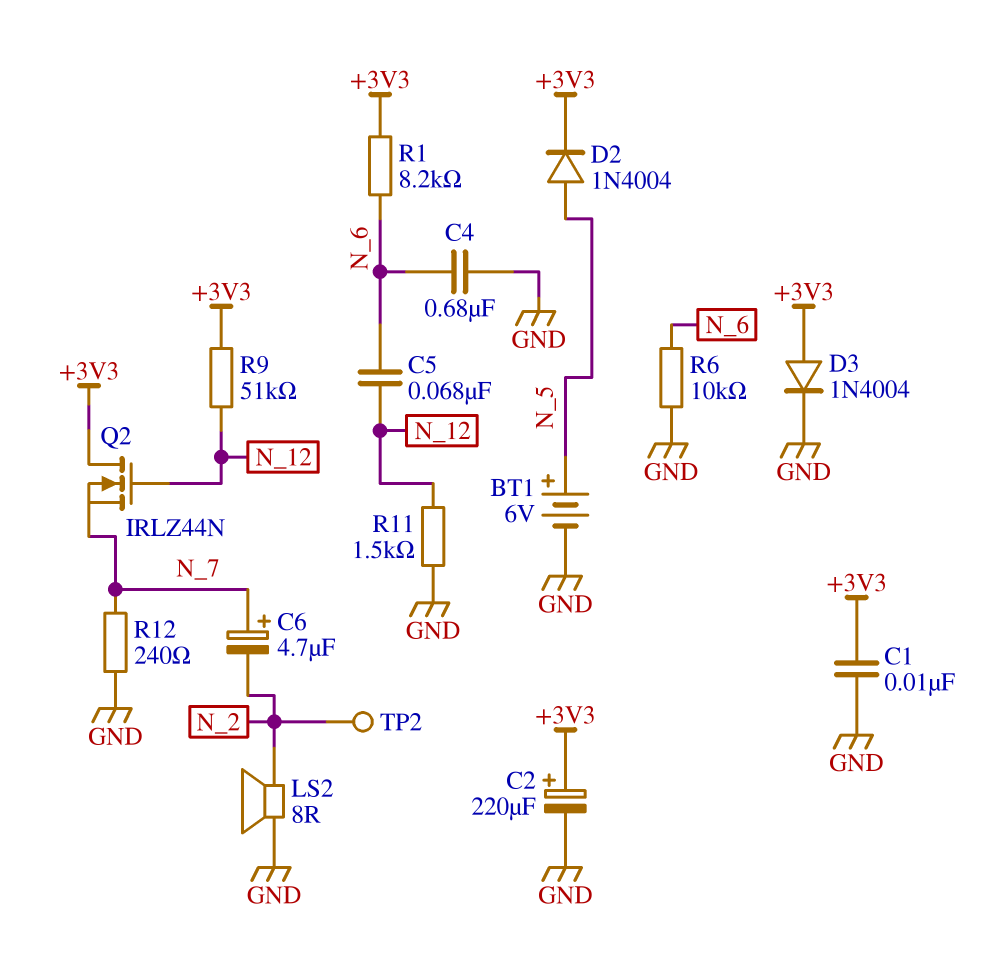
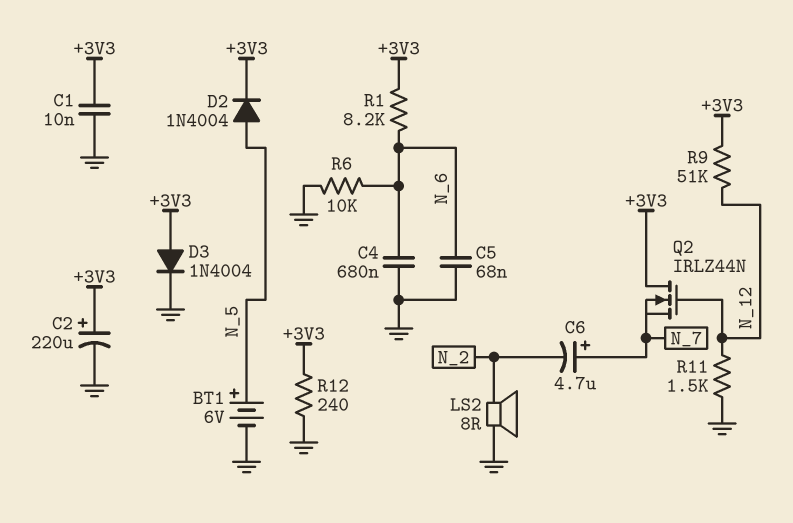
C5: 68nF (N_6, N_12) -> 68nF (GND, N_6)
R12: 240 (GND, N_7) -> 240 (+3V3, GND)
TP2: test point (N_2) -> none

